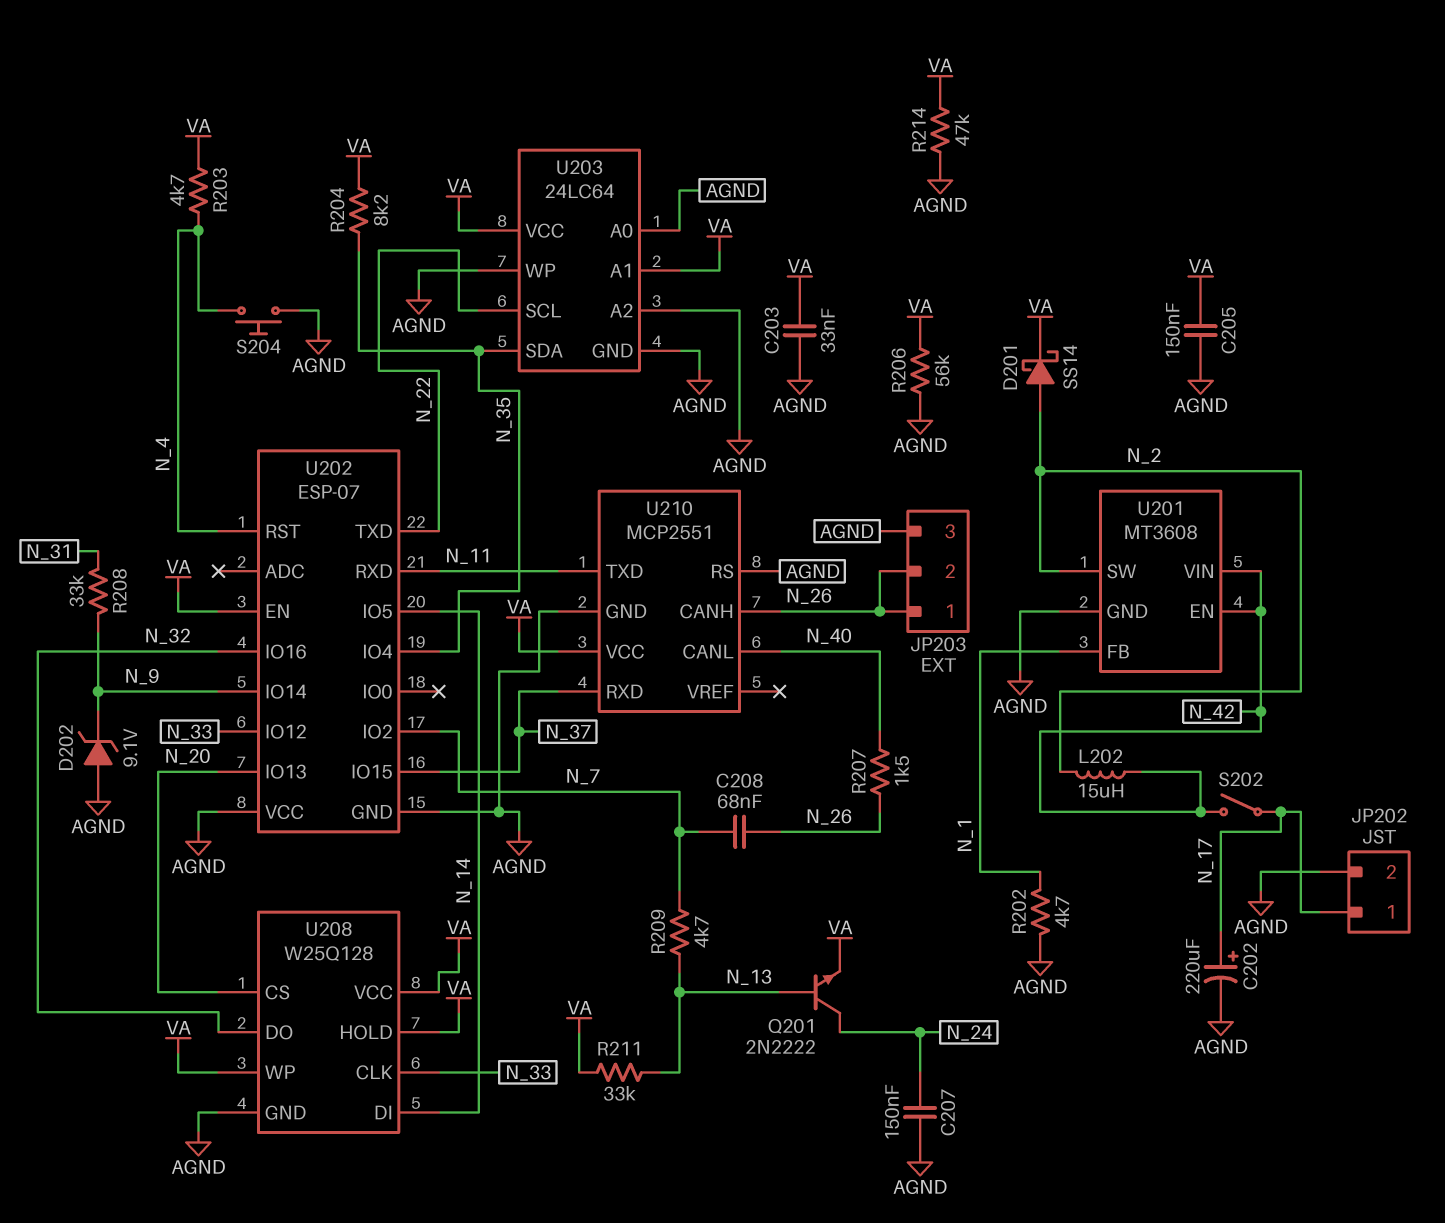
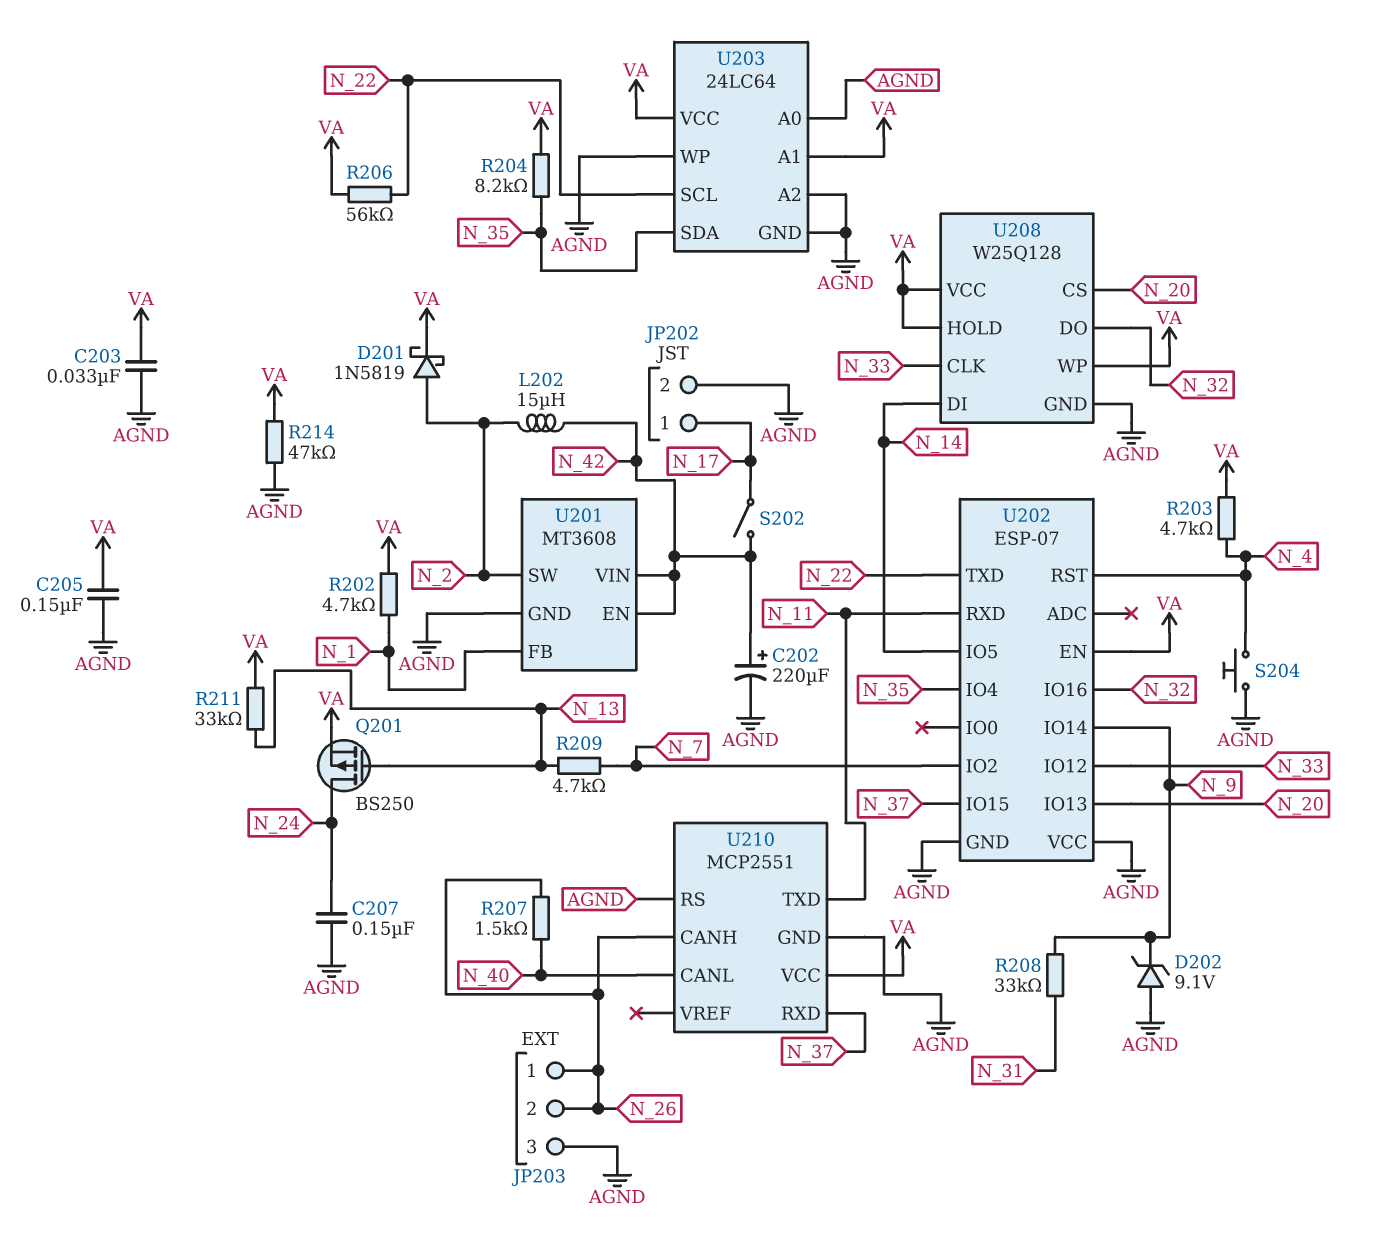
C202: 220uF (plus N_17, minus AGND) -> 220uF (plus N_42, minus AGND)
C208: 68nF (N_7, N_26) -> none
D201: schottky SS14 (A N_2, K VA) -> schottky 1N5819 (A N_2, K VA)
Q201: NPN 2N2222 (B N_13, C N_24, E VA) -> PMOS BS250 (G N_13, D N_24, S VA)
R202: 4.7k (AGND, N_1) -> 4.7k (N_1, VA)
R206: 56k (AGND, VA) -> 56k (N_22, VA)

